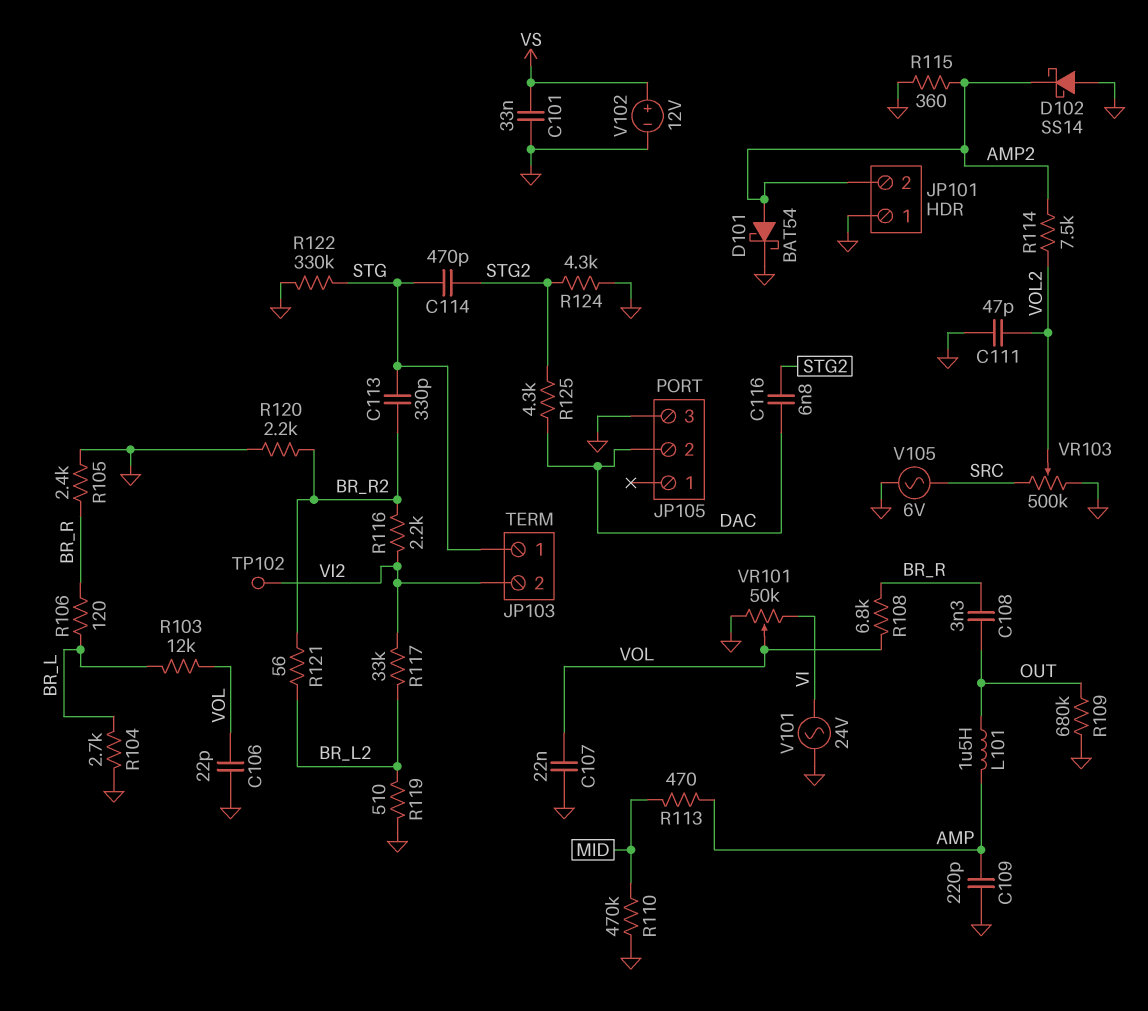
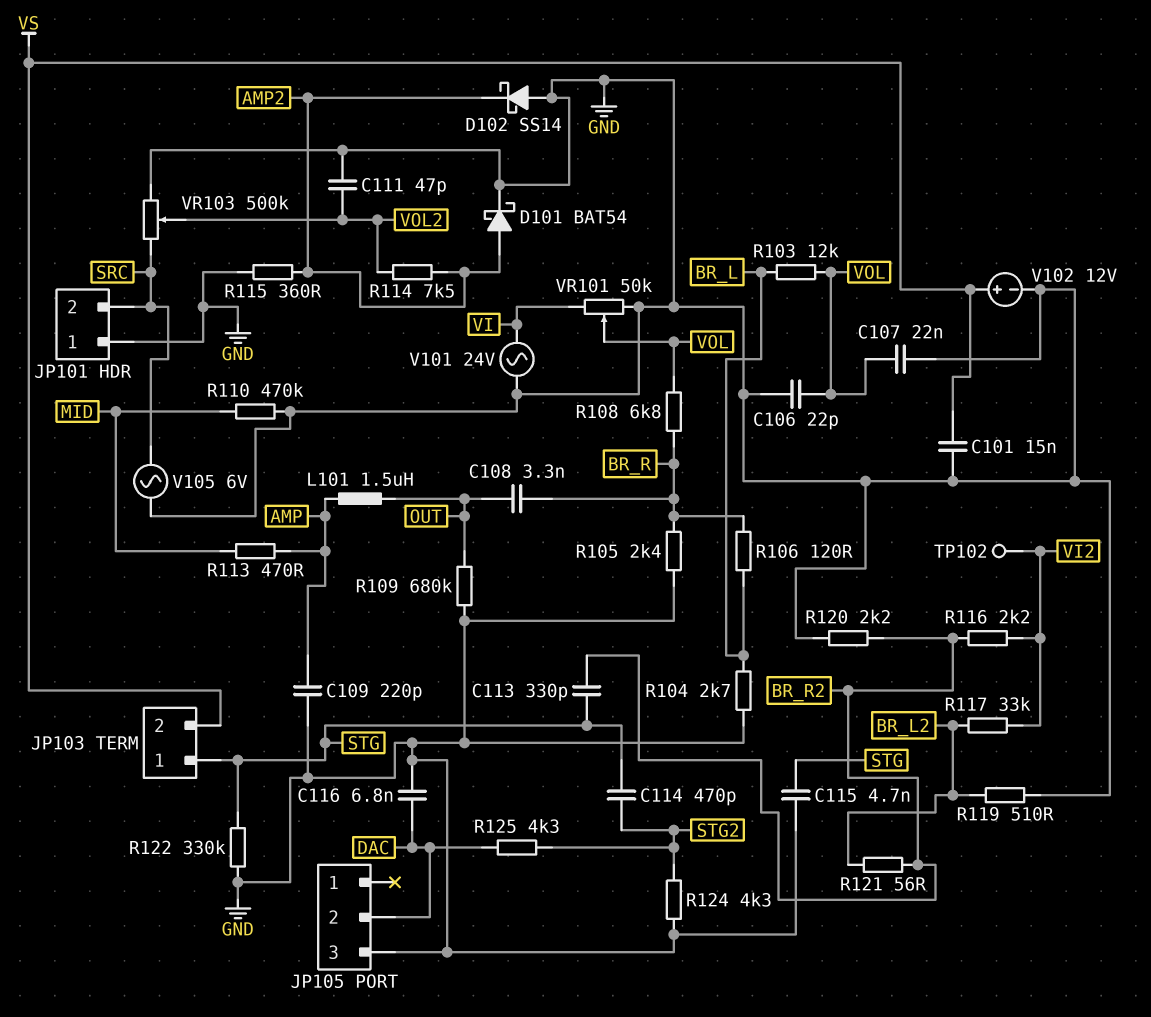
C101: 33nF (GND, VS) -> 15nF (GND, VS)
C115: none -> 4.7nF (GND, STG)
C116: 6.8nF (DAC, STG2) -> 6.8nF (DAC, GND)
JP101 pin 2: AMP2 -> SRC
JP103 pin 2: VI2 -> VS

